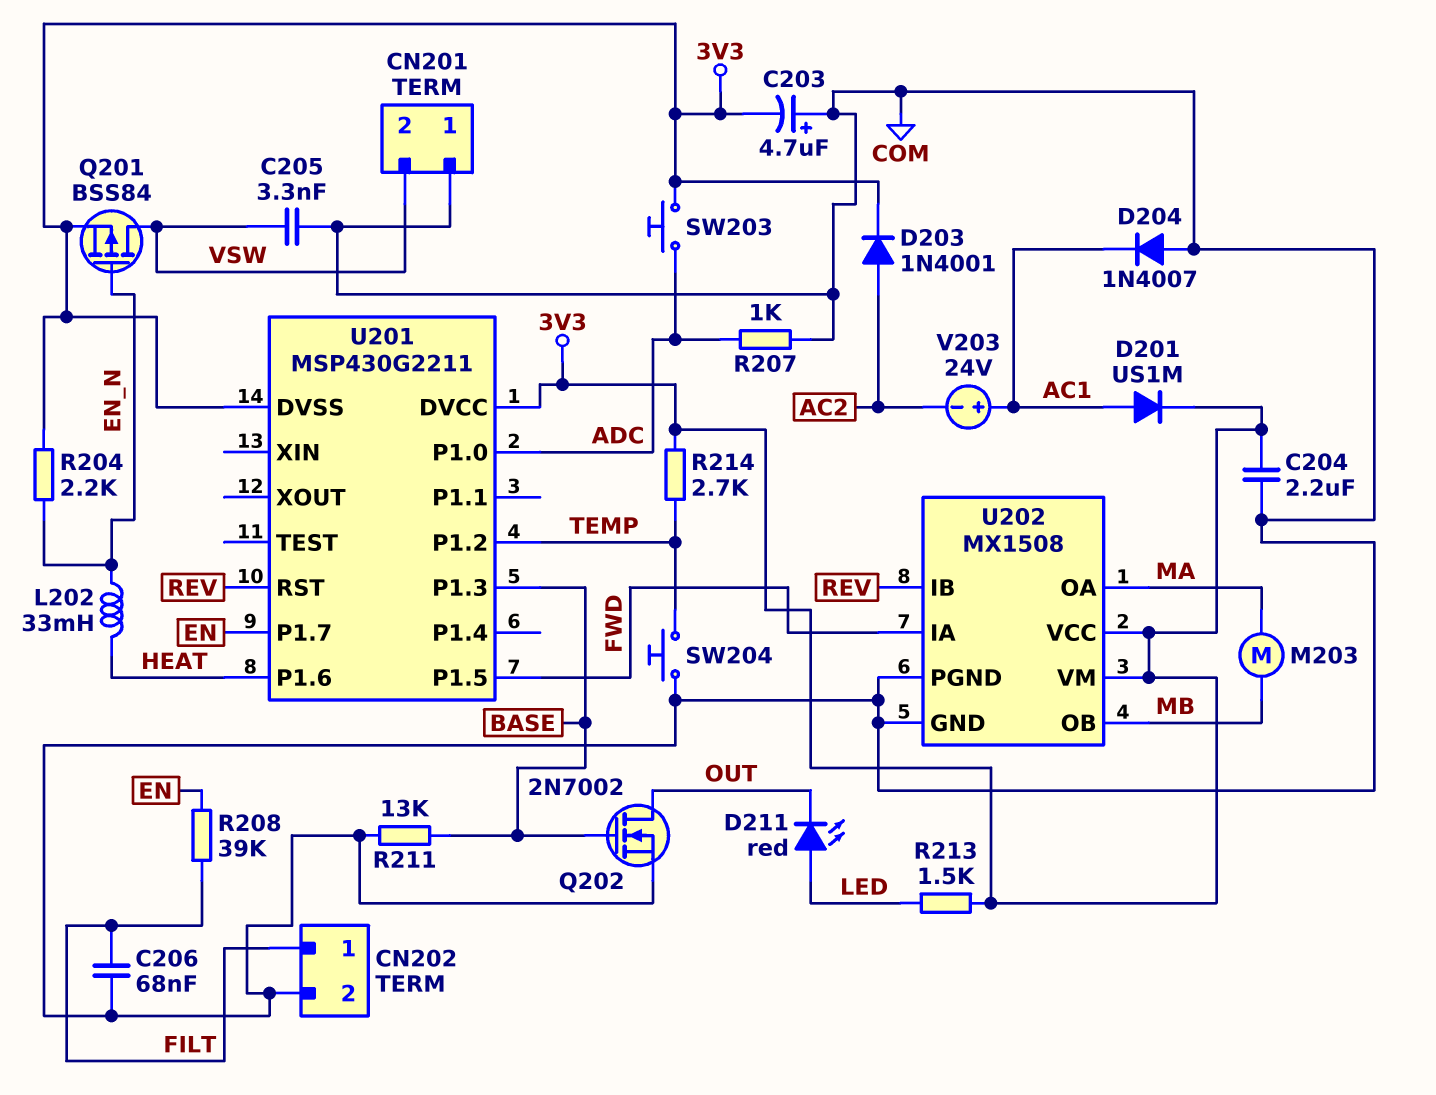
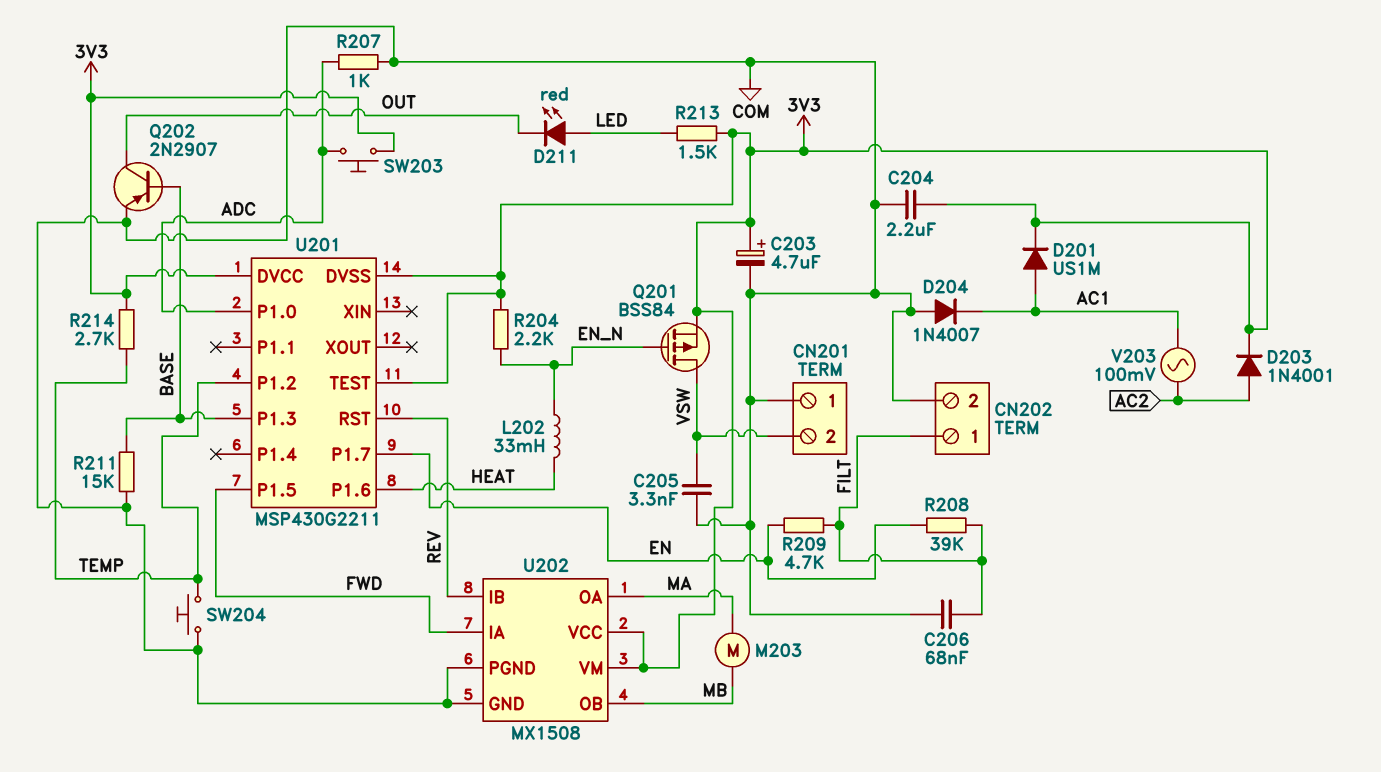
C203: 4.7uF (plus COM, minus 3V3) -> 4.7uF (plus 3V3, minus COM)
Q202: NMOS 2N7002 (G BASE, D OUT, S COM) -> PNP 2N2907 (B BASE, C OUT, E COM)
R209: none -> 4.7k (EN, FILT)
R211: 13k (BASE, COM) -> 15k (BASE, COM)
U201 pin TEST: none -> 3V3
V203: 24V (plus AC1, minus AC2) -> AC 100mV (AC1, AC2)

